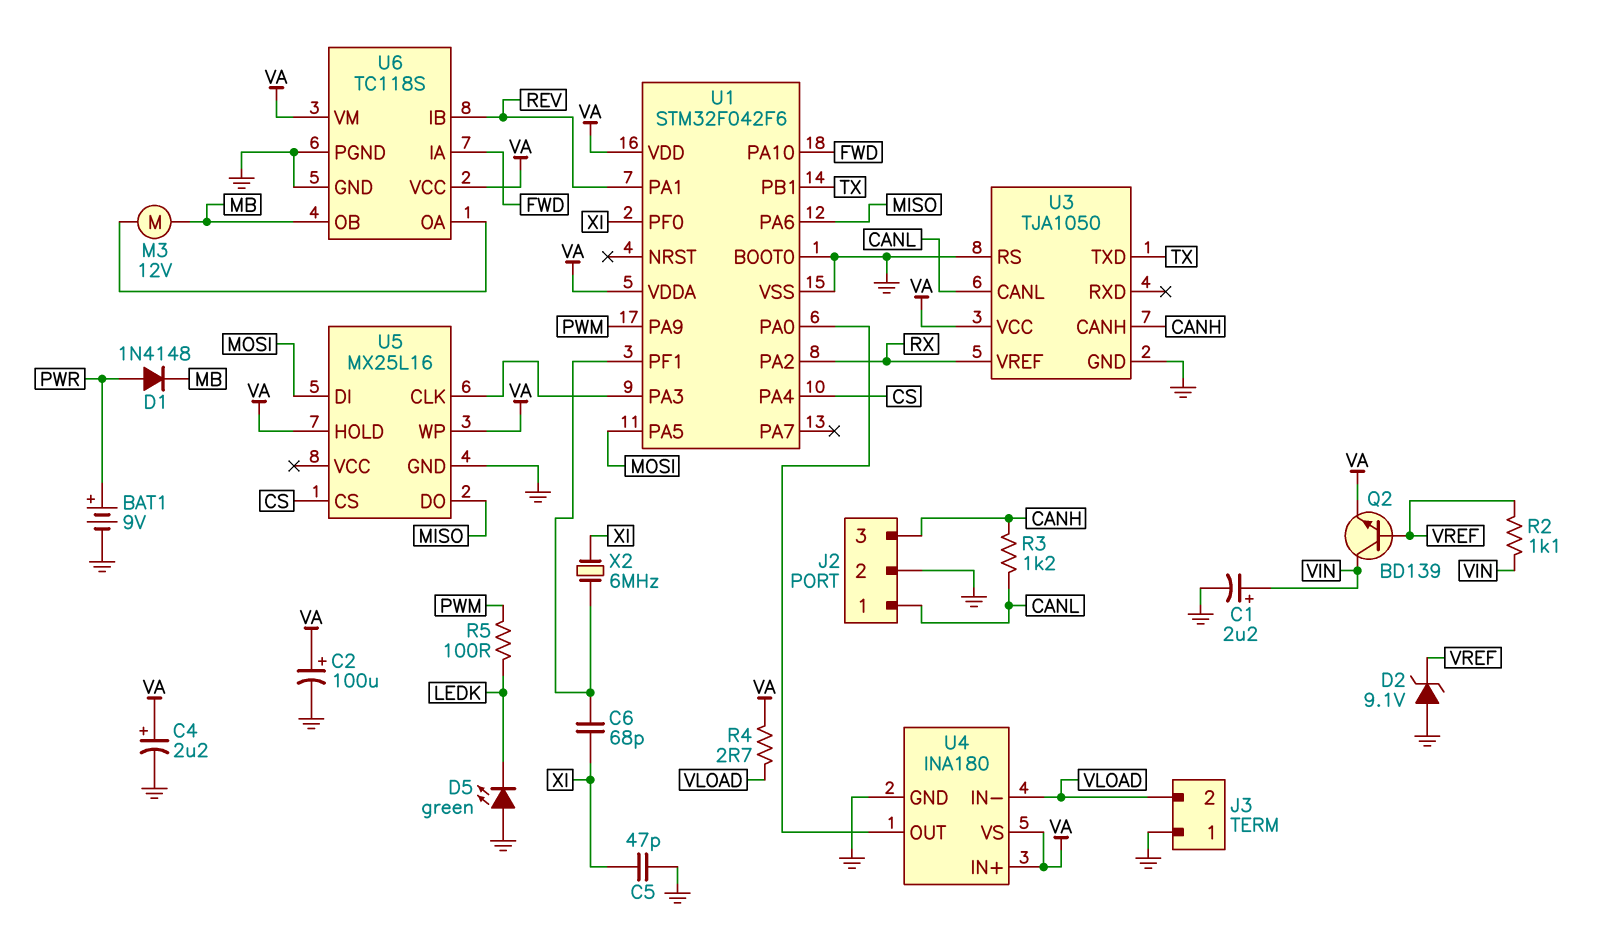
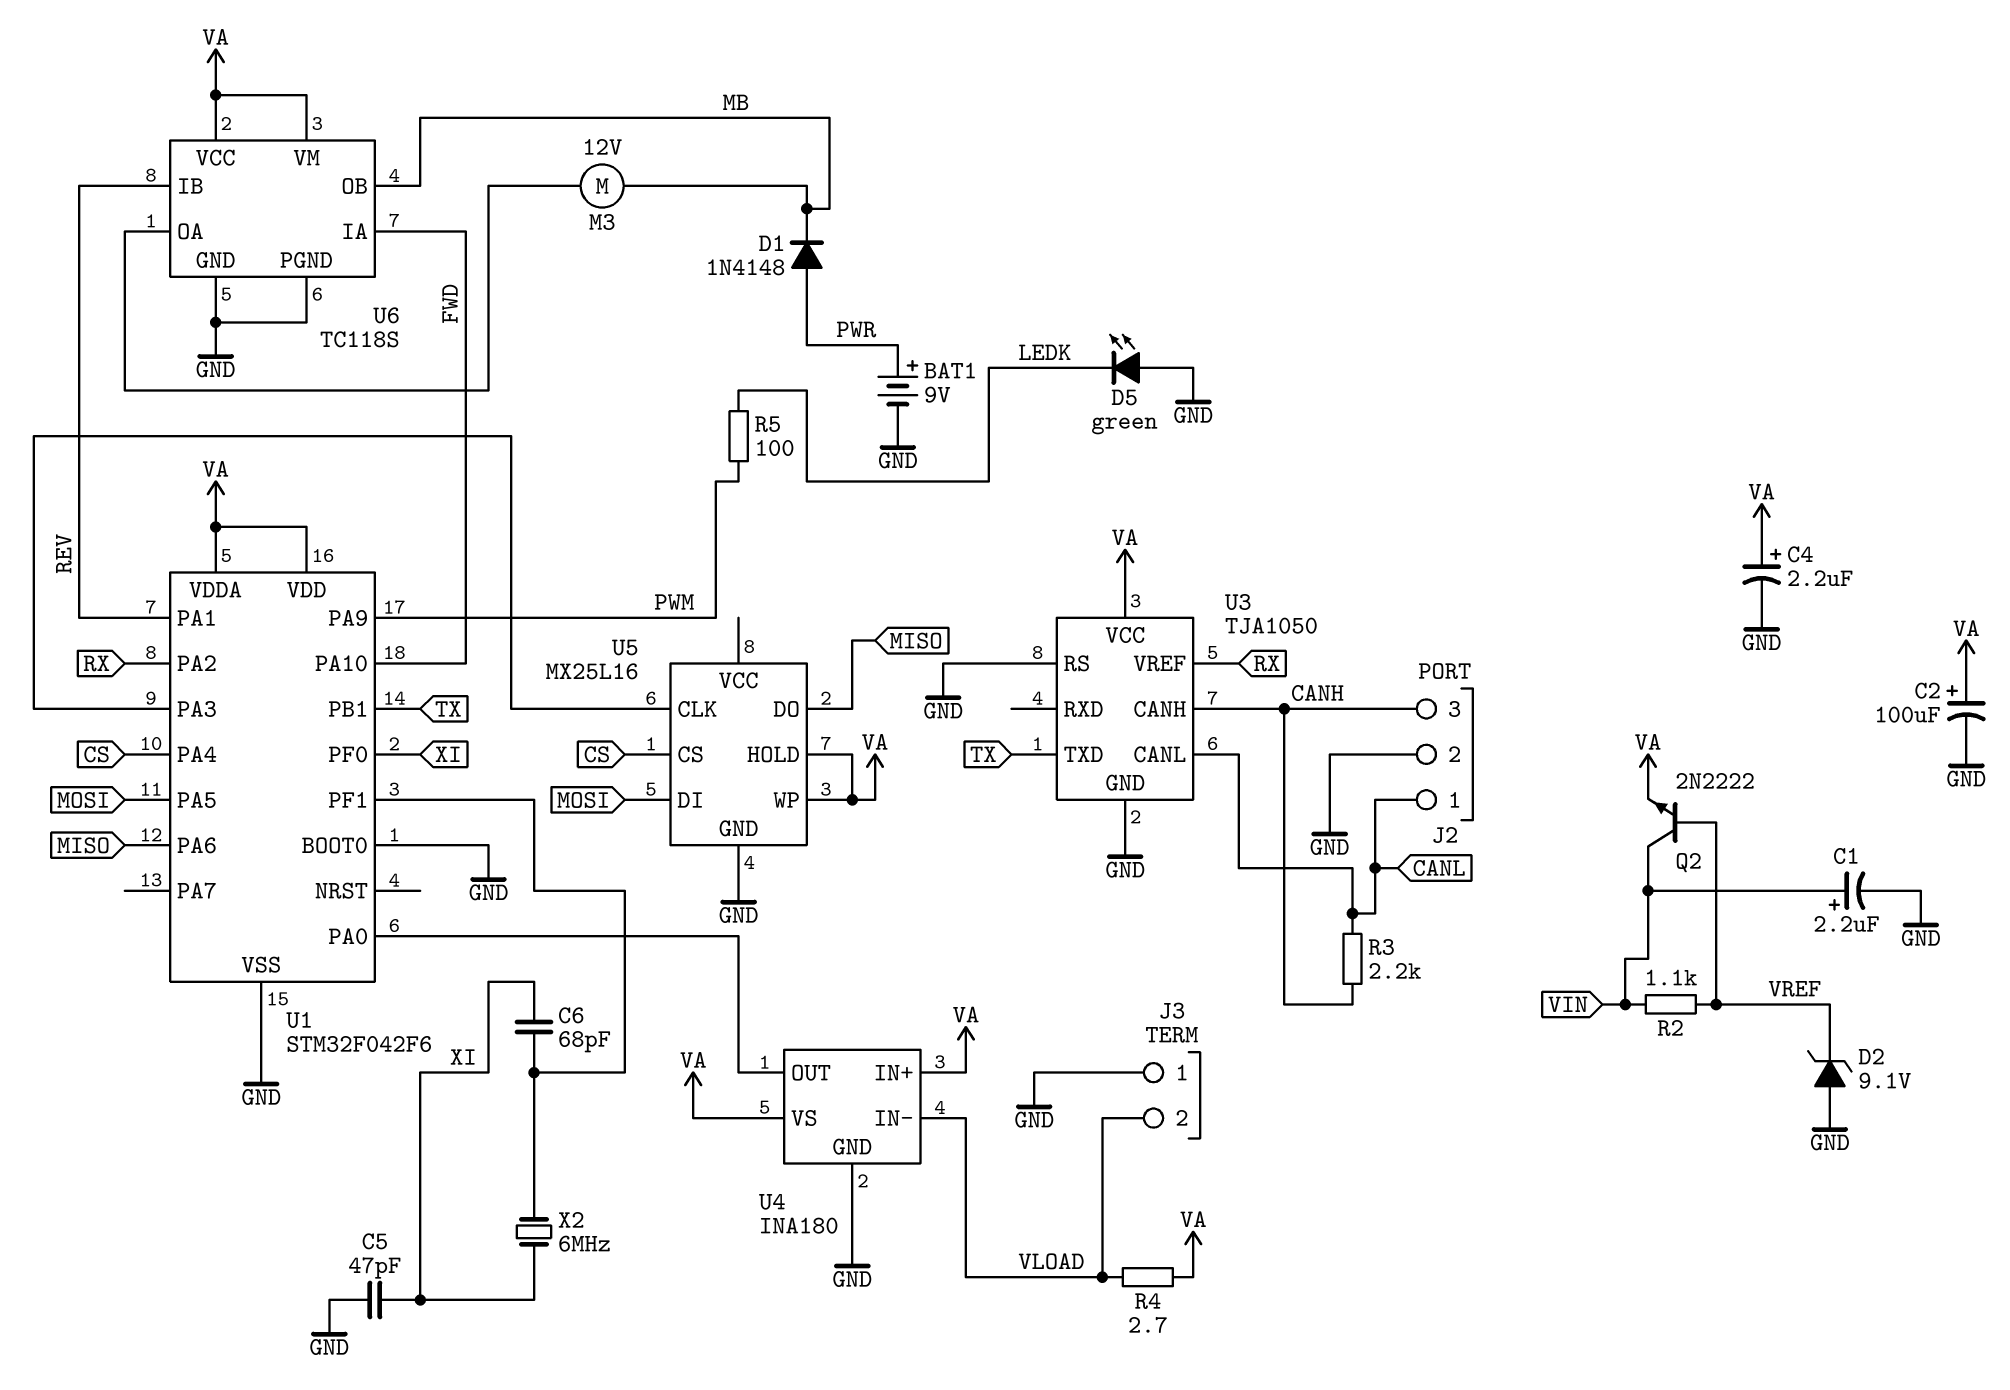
Q2: NPN BD139 (B VREF, C VIN, E VA) -> NPN 2N2222 (B VREF, C VIN, E VA)
R3: 1.2k (CANH, CANL) -> 2.2k (CANH, CANL)

